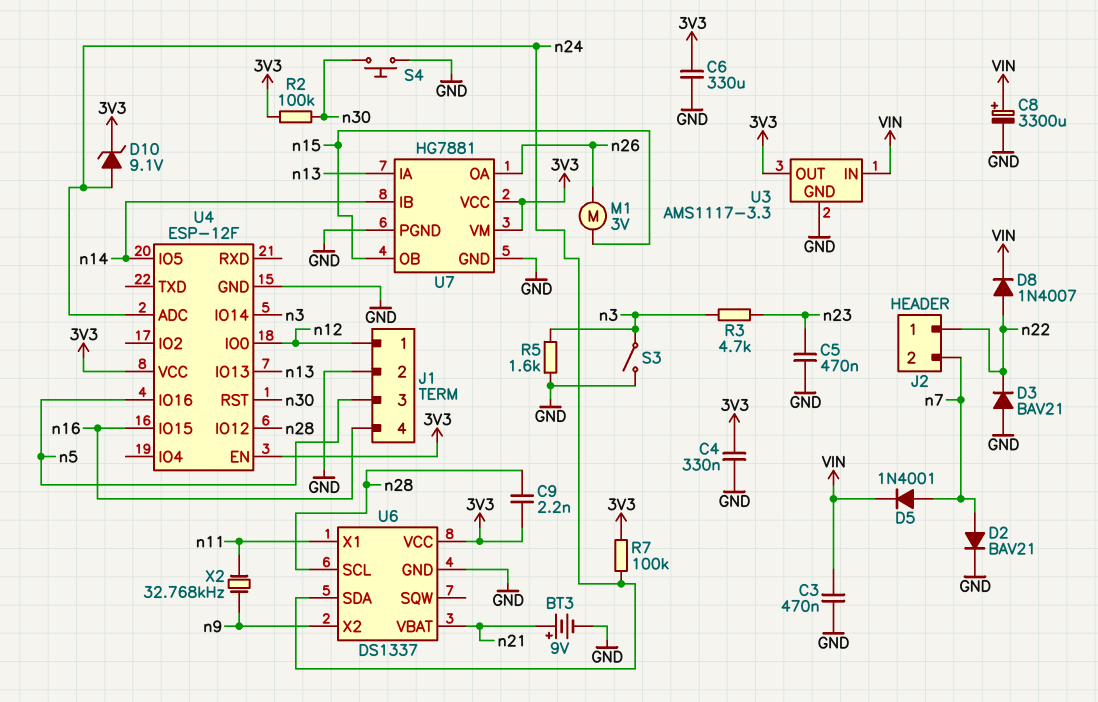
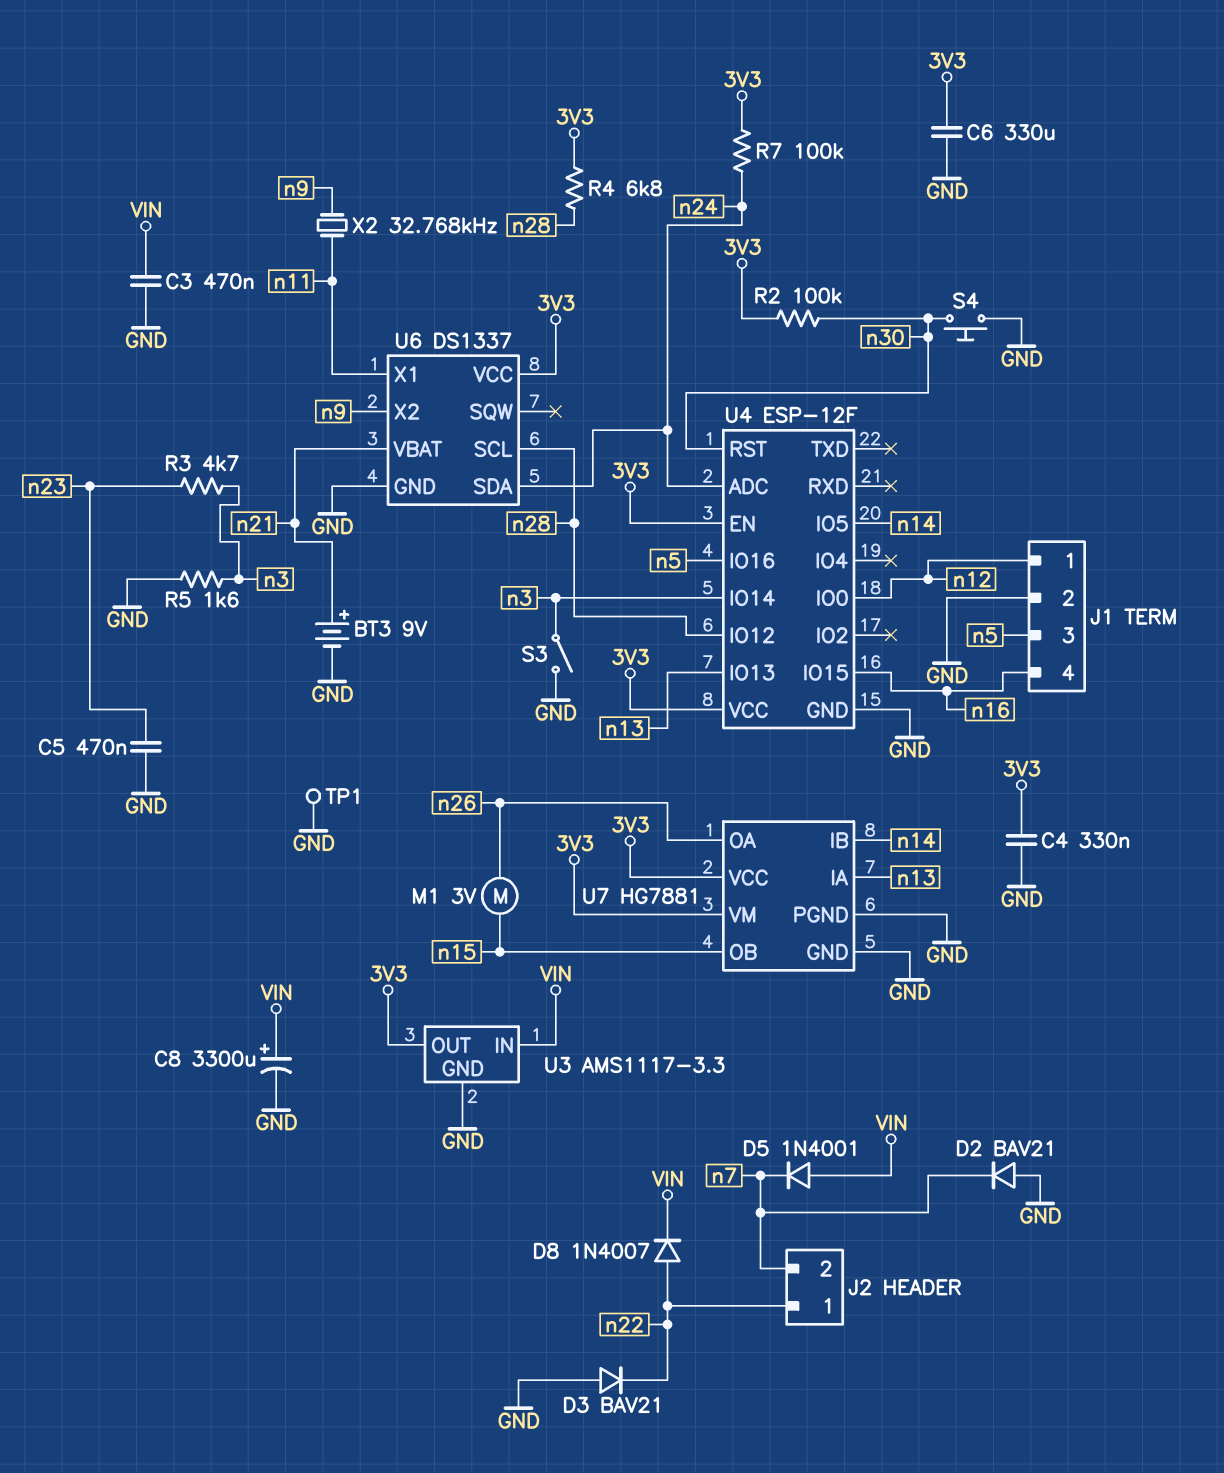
C9: 2.2nF (3V3, n28) -> none
D2: diode BAV21 (A n7, K GND) -> diode BAV21 (A GND, K n7)
D5: diode 1N4001 (A n7, K VIN) -> diode 1N4001 (A VIN, K n7)
D10: zener 9.1V (A n24, K 3V3) -> none
R4: none -> 6.8k (3V3, n28)
TP1: none -> test point (GND)

